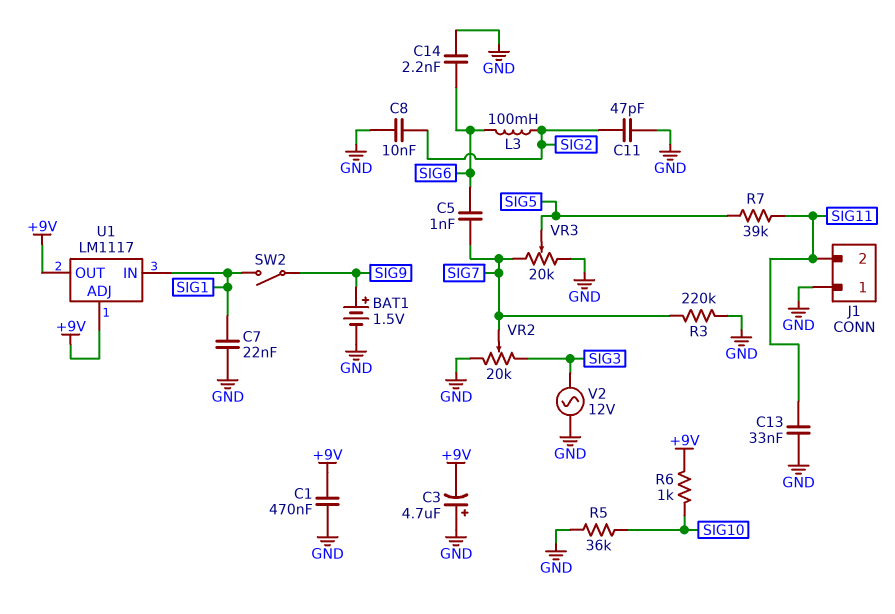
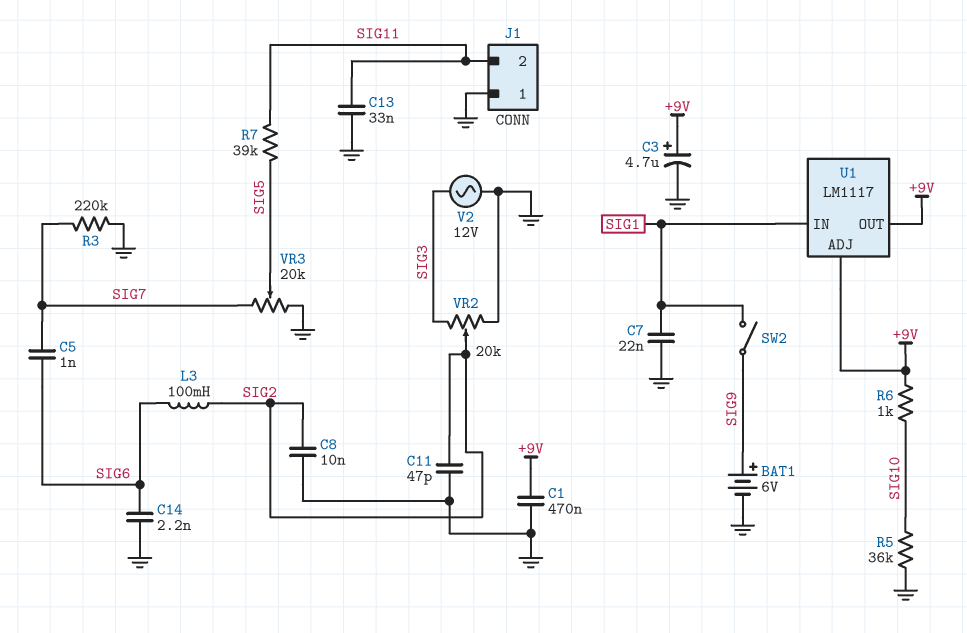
BAT1: 1.5V (plus SIG9, minus GND) -> 6V (plus SIG9, minus GND)
C3: 4.7uF (plus GND, minus +9V) -> 4.7uF (plus +9V, minus GND)
VR2: 20k (GND, SIG3, wiper SIG7) -> 20k (GND, SIG3, wiper SIG2)

